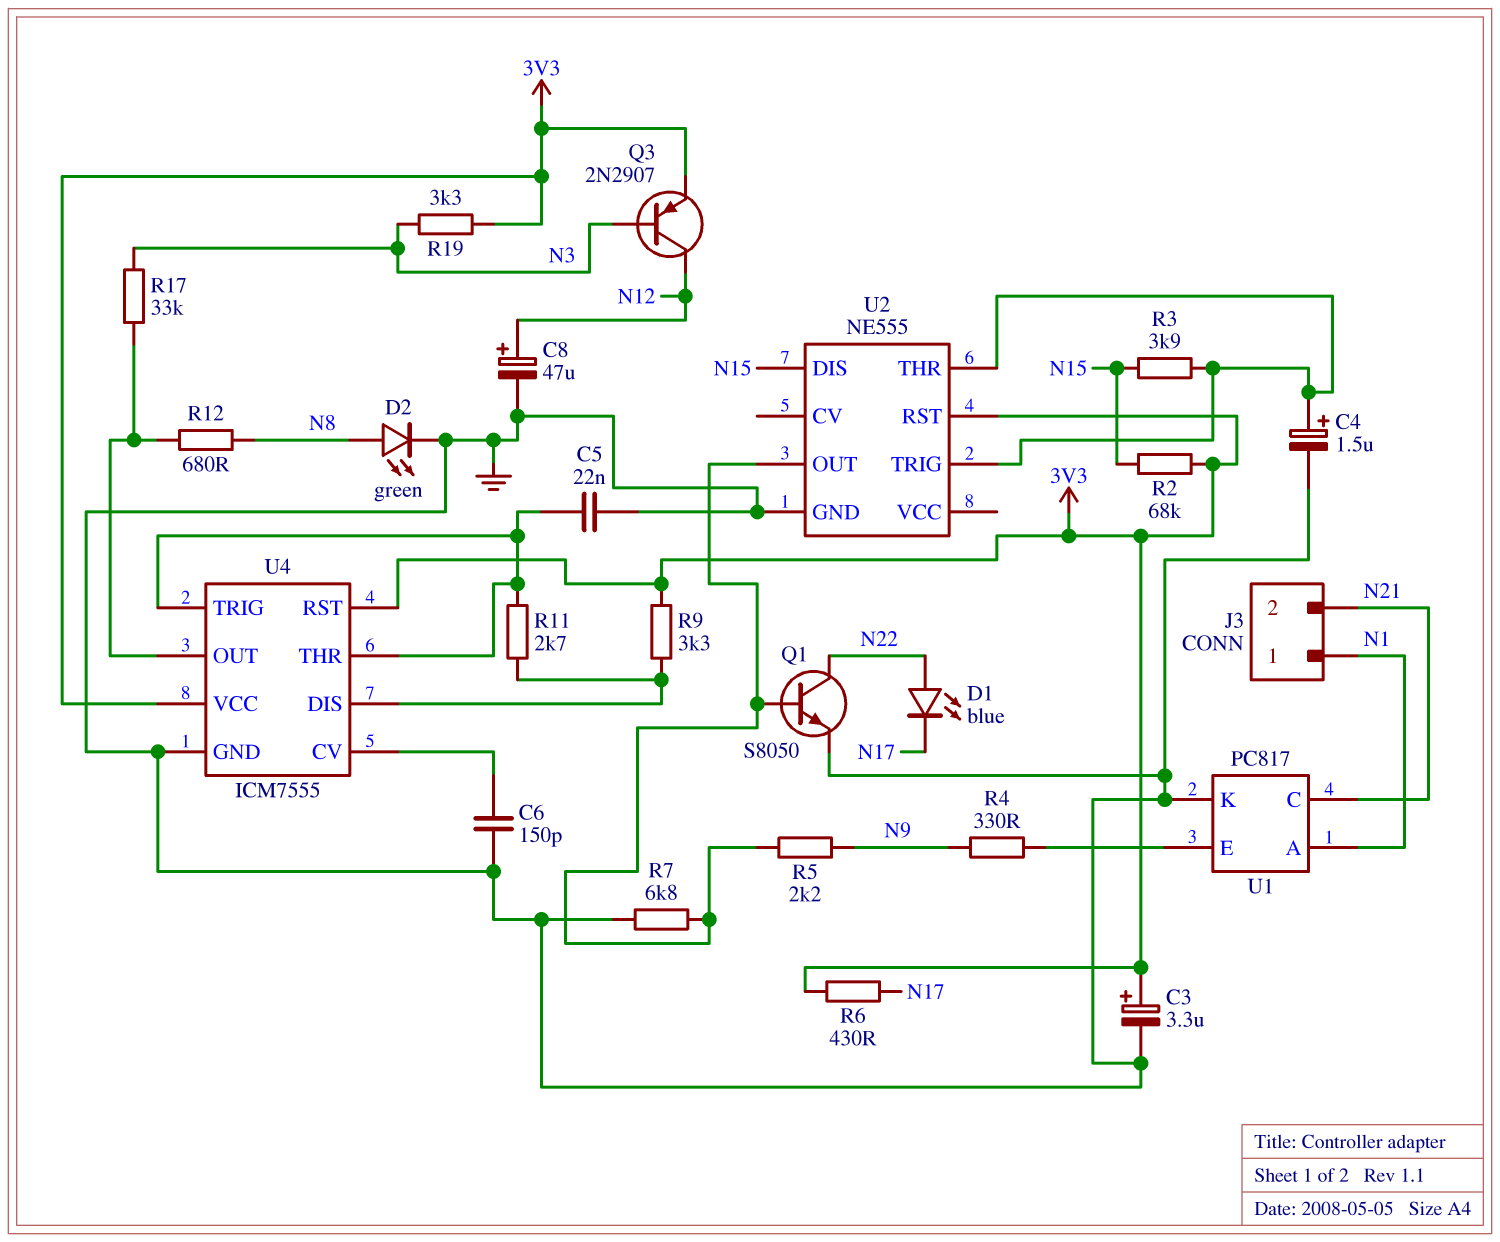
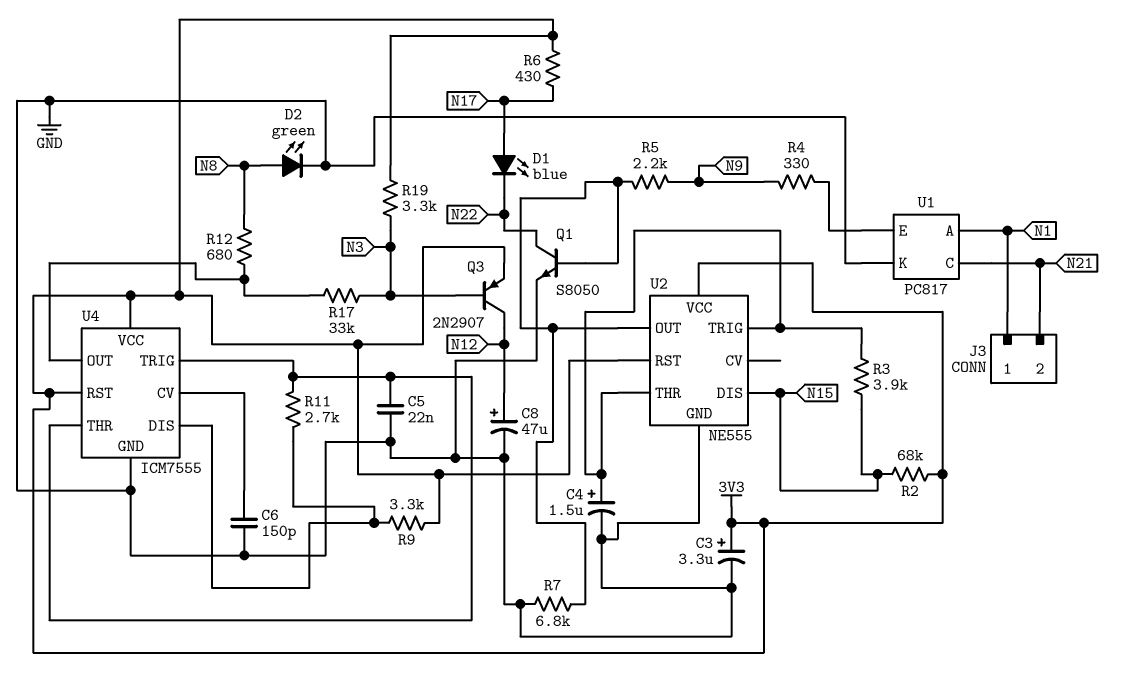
D1: LED blue (A N22, K N17) -> LED blue (A N17, K N22)
U2 pin VCC: none -> 3V3

